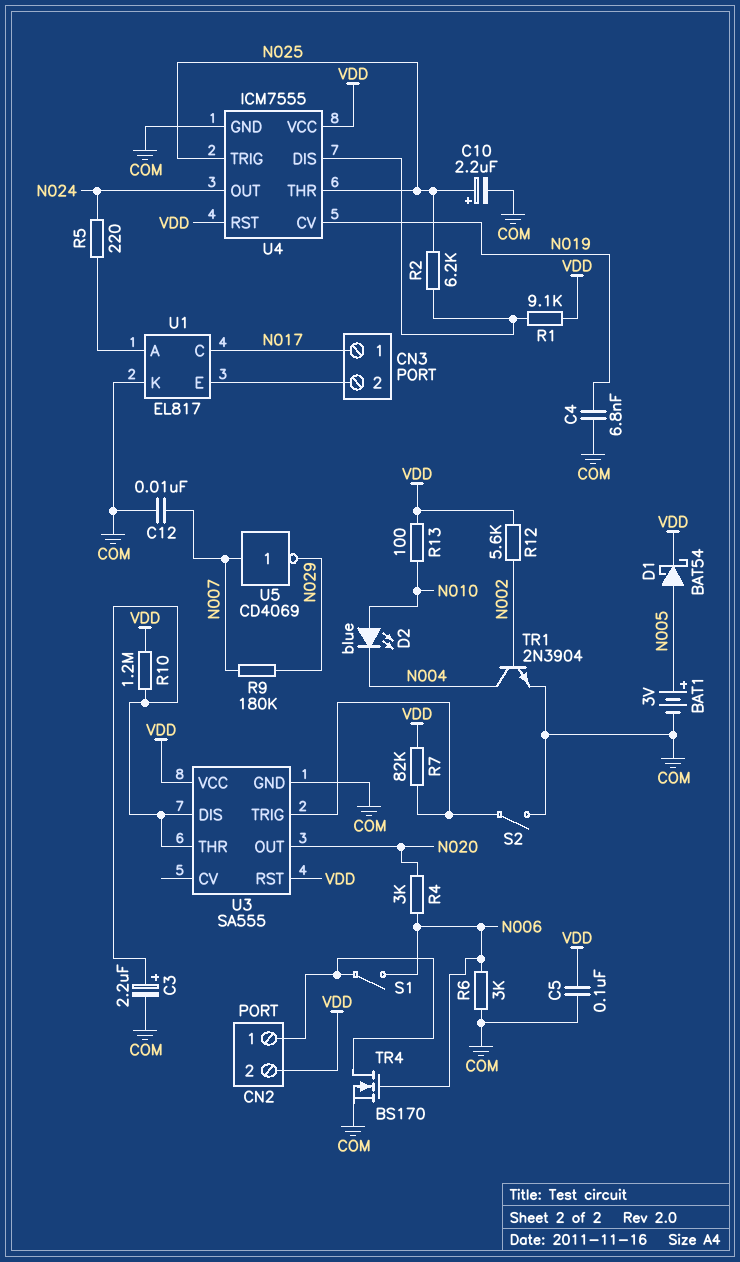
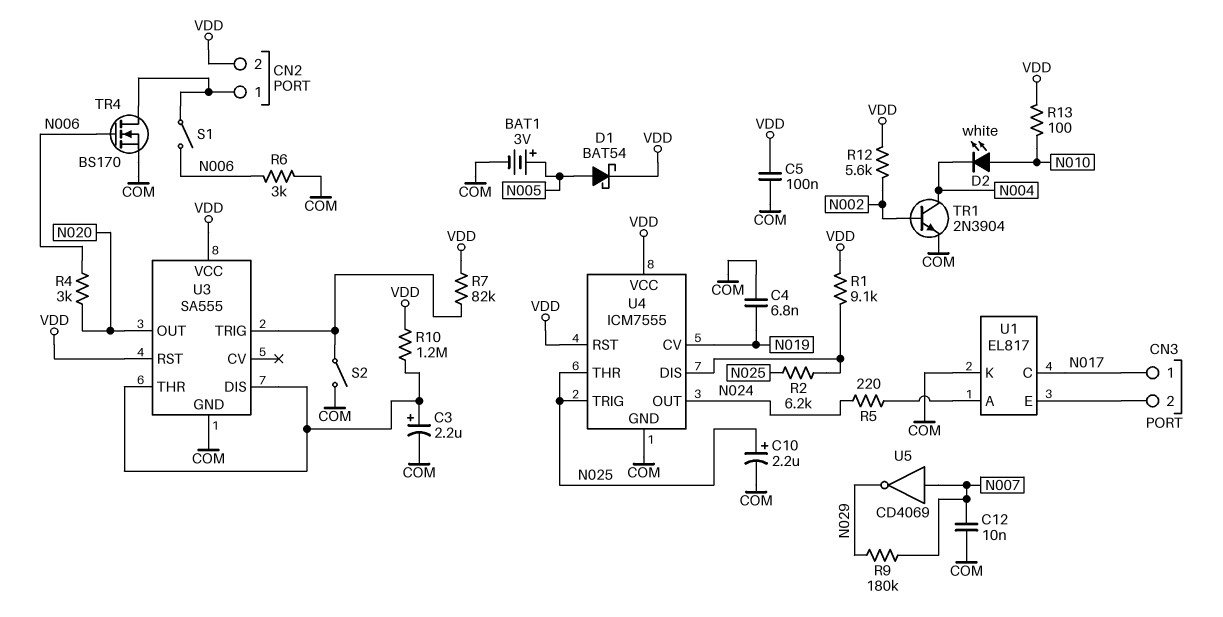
D2: LED blue (A N010, K N004) -> LED white (A N010, K N004)

